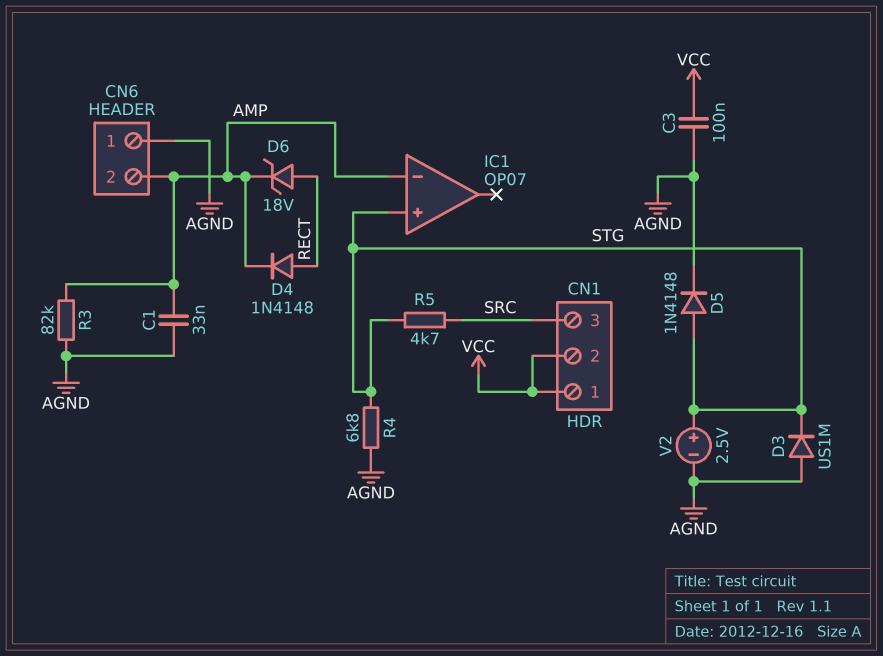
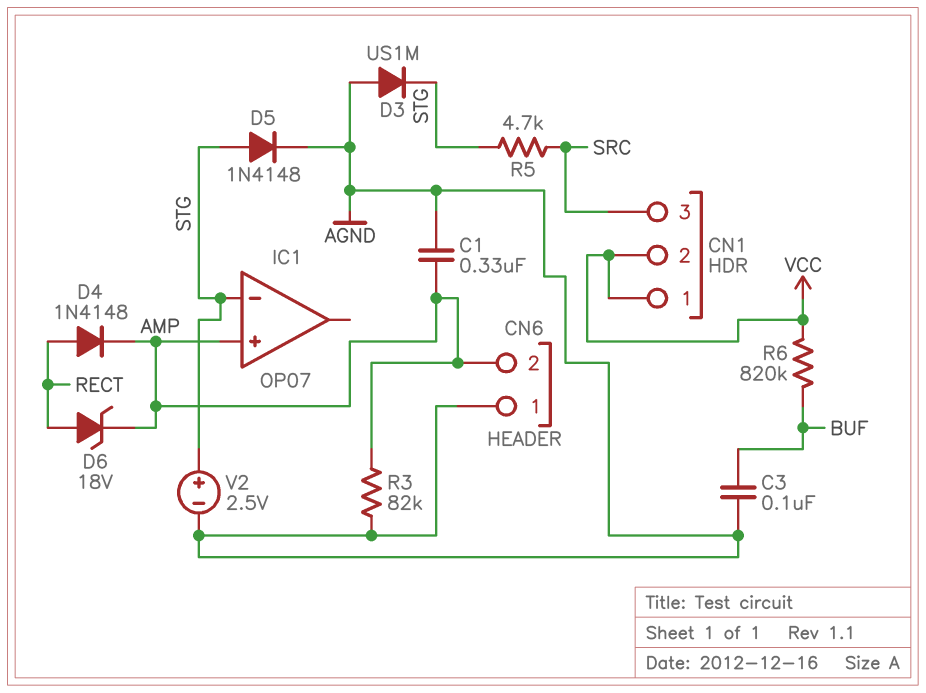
C1: 33nF (AGND, AMP) -> 330nF (AGND, AMP)
C3: 100nF (AGND, VCC) -> 100nF (AGND, BUF)
IC1 pin in+: STG -> AMP
IC1 pin in-: AMP -> STG
R4: 6.8k (AGND, STG) -> none
R6: none -> 820k (BUF, VCC)

